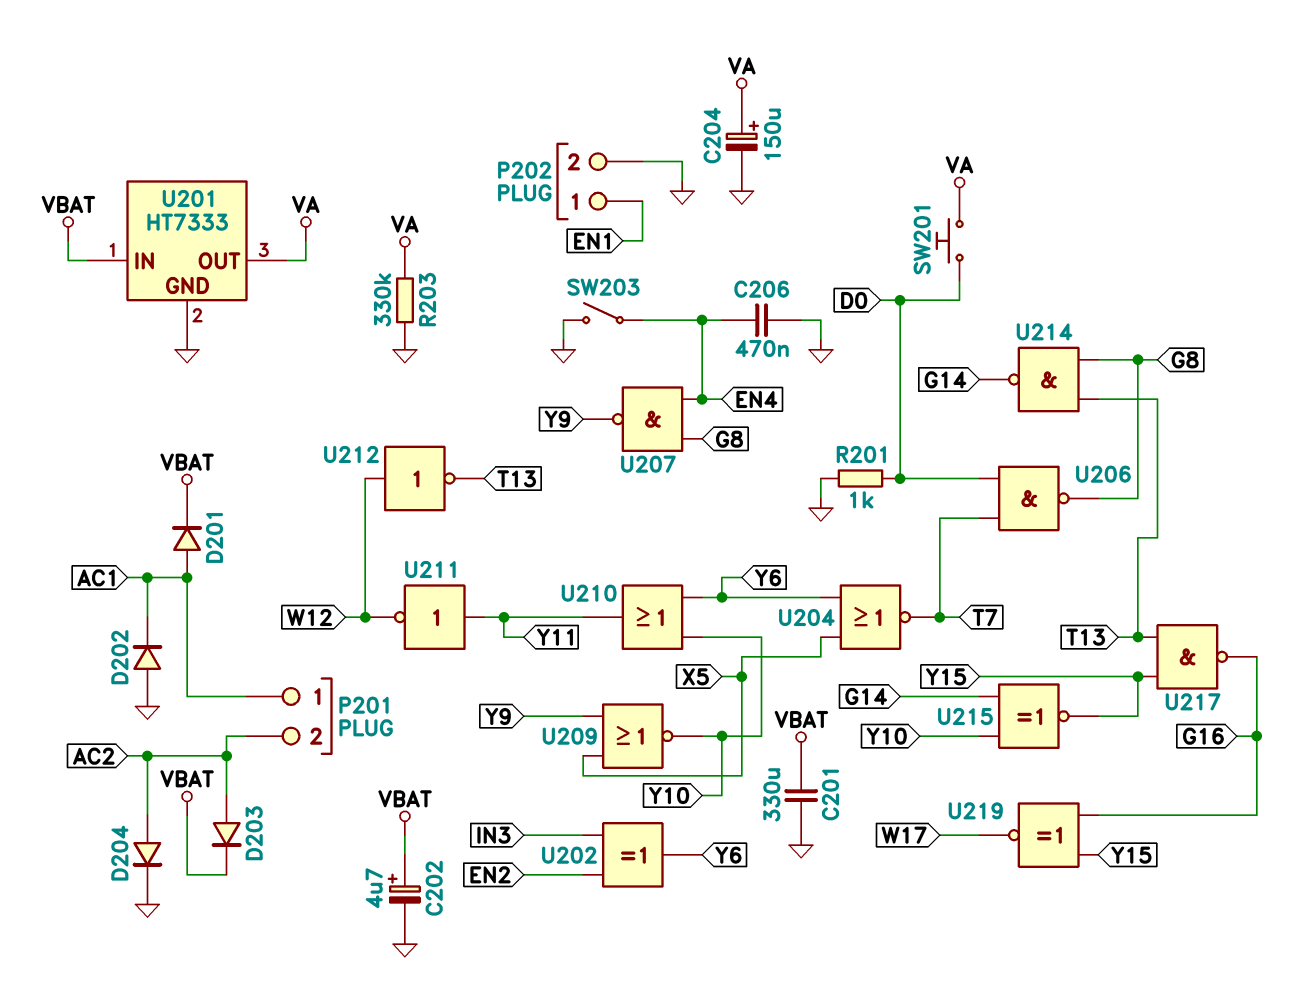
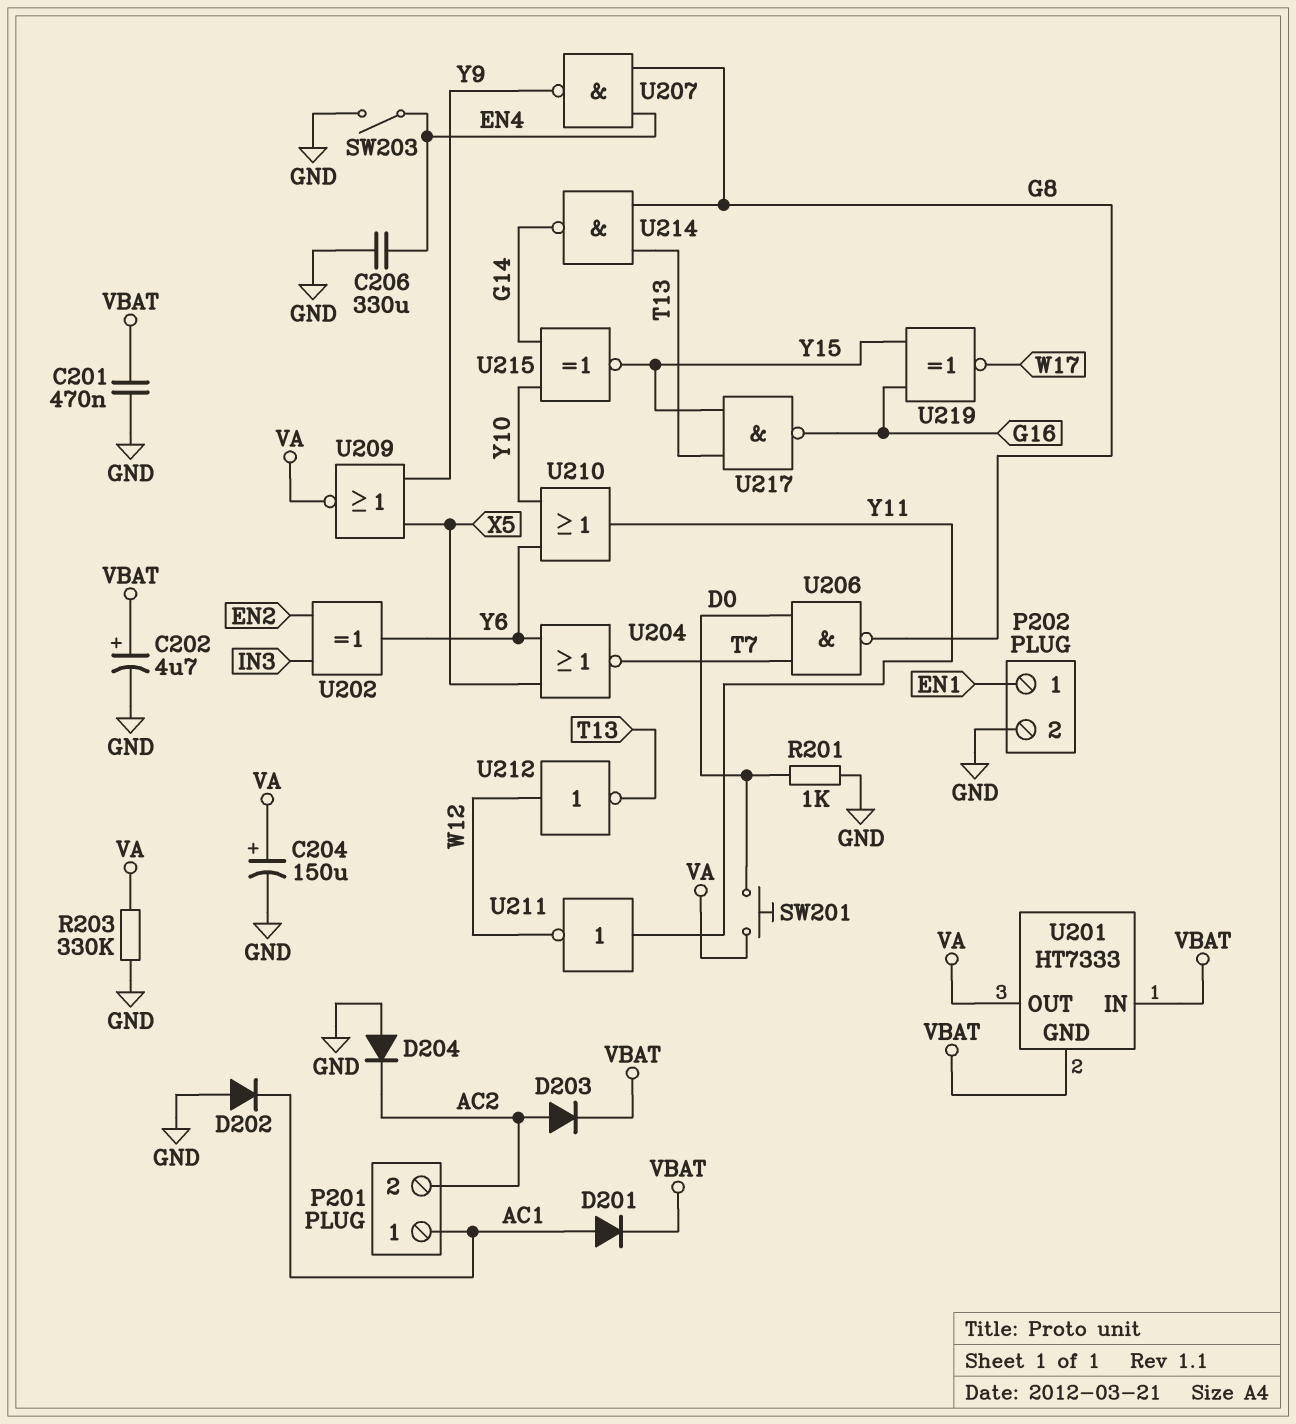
C201: 330uF (GND, VBAT) -> 470nF (GND, VBAT)
C206: 470nF (EN4, GND) -> 330uF (EN4, GND)
D204: diode (A AC2, K GND) -> diode (A GND, K AC2)
U201 pin GND: GND -> VBAT
U209: NOR (in X5, in Y9, out Y10) -> NOR (in X5, in Y9, out VA)

